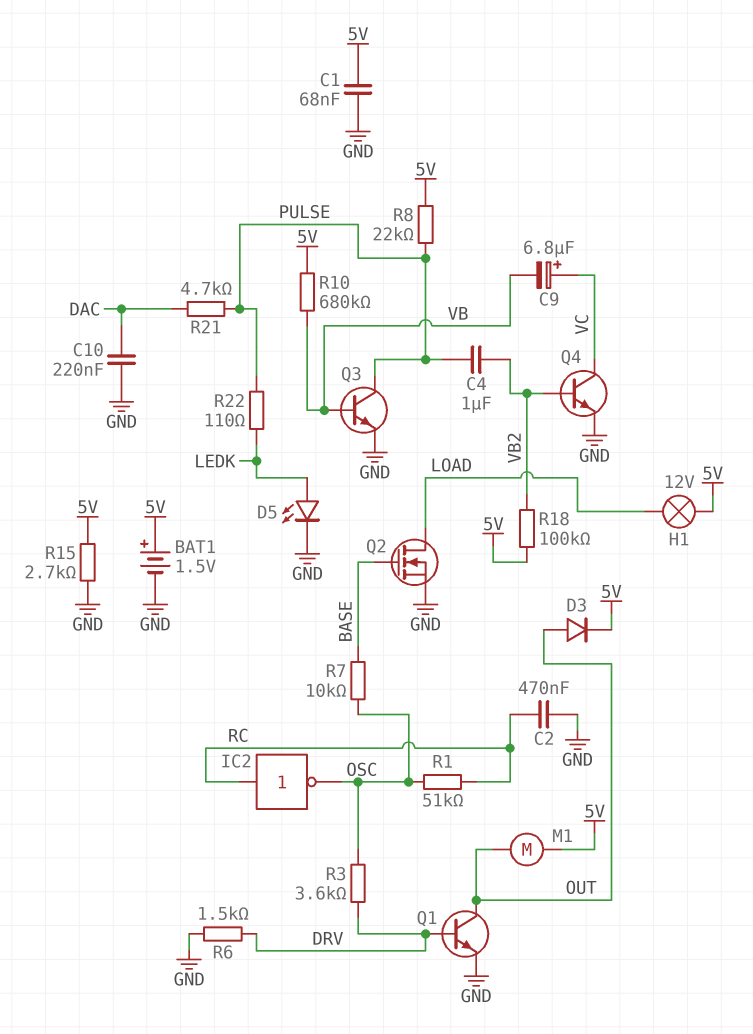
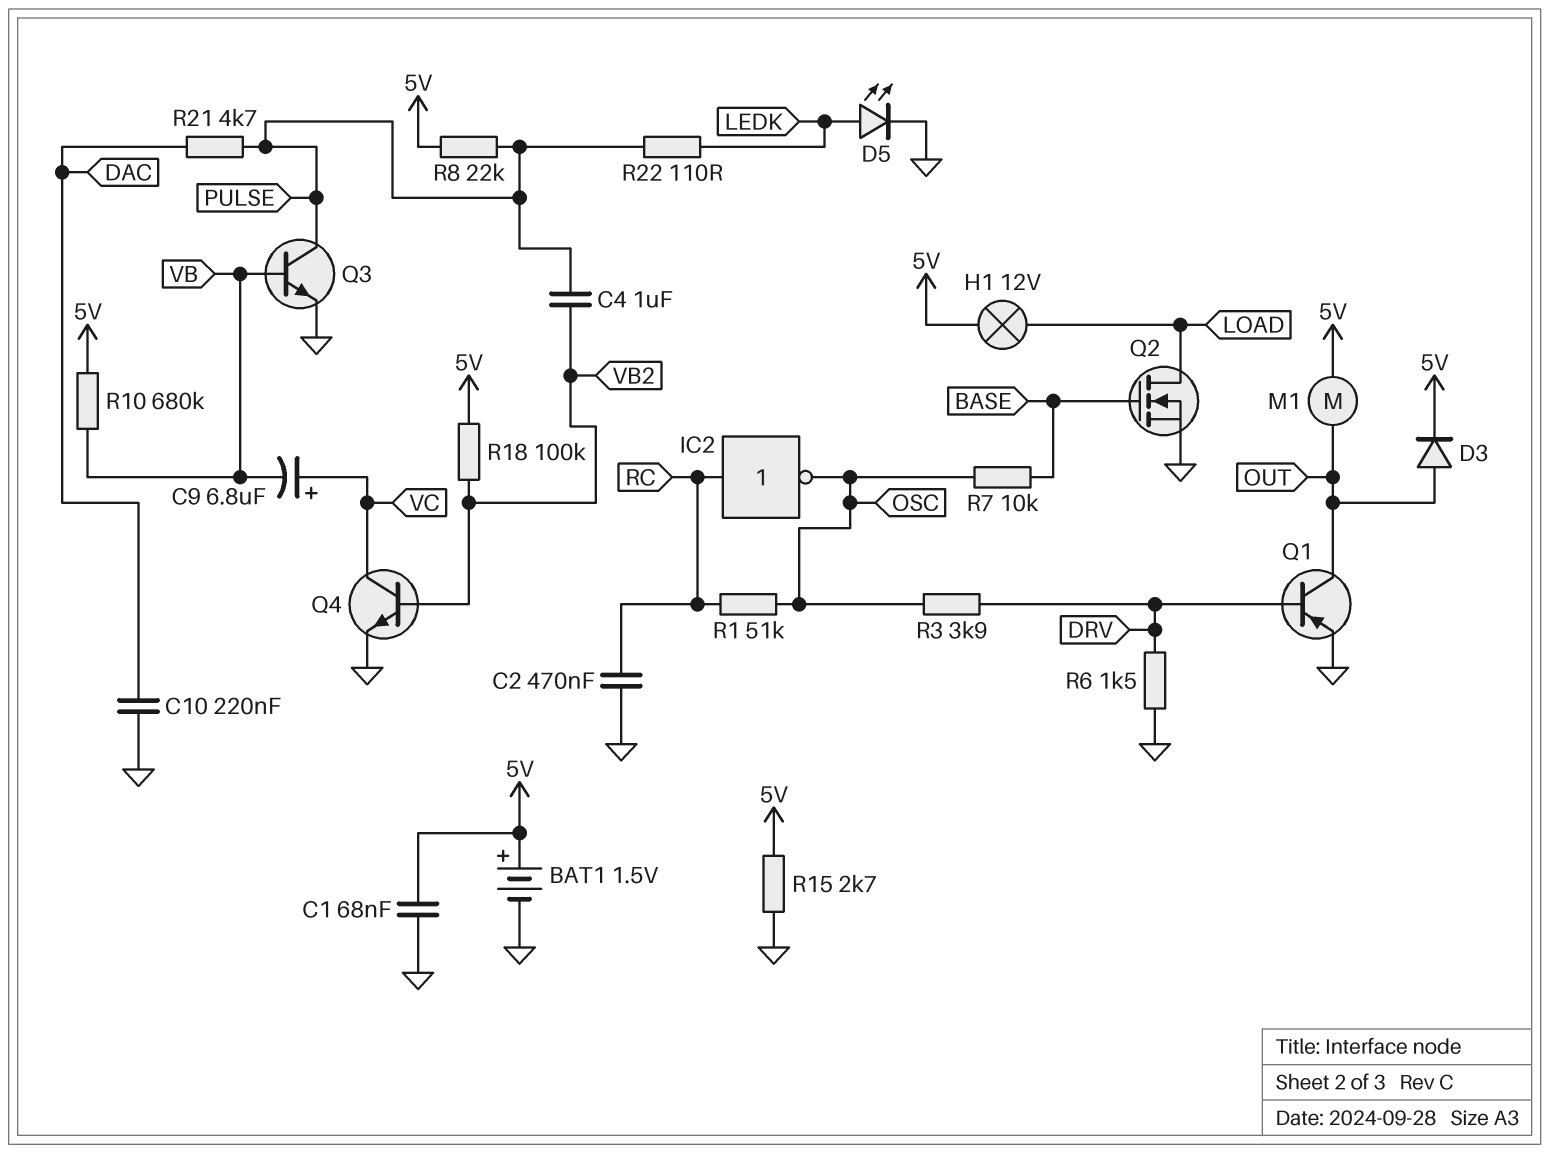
Q1: NPN (B DRV, C OUT, E GND) -> PNP (B DRV, C OUT, E GND)
R3: 3.6k (DRV, OSC) -> 3.9k (DRV, OSC)

